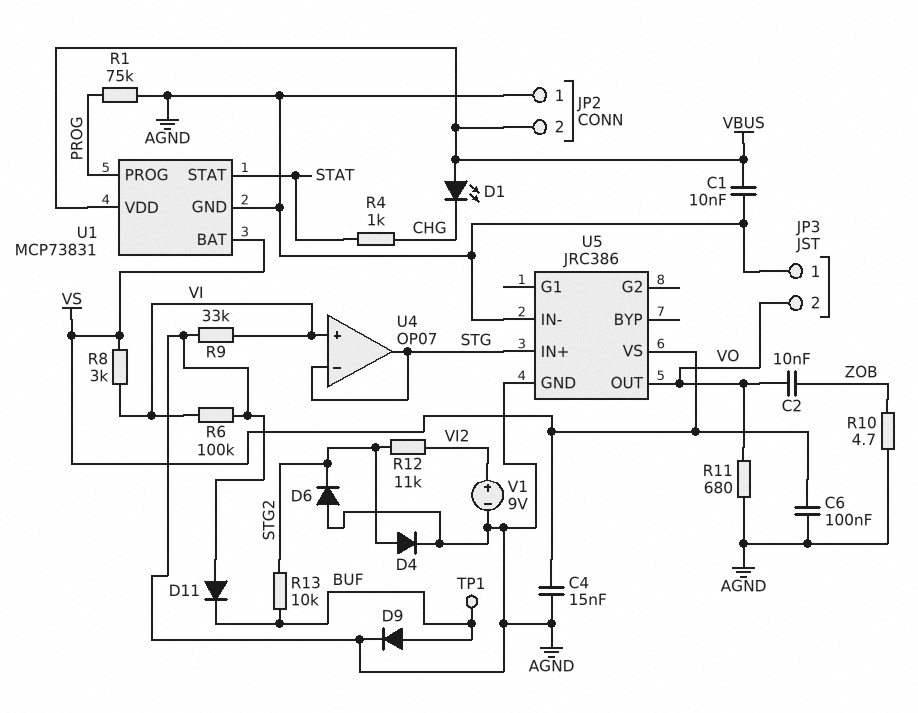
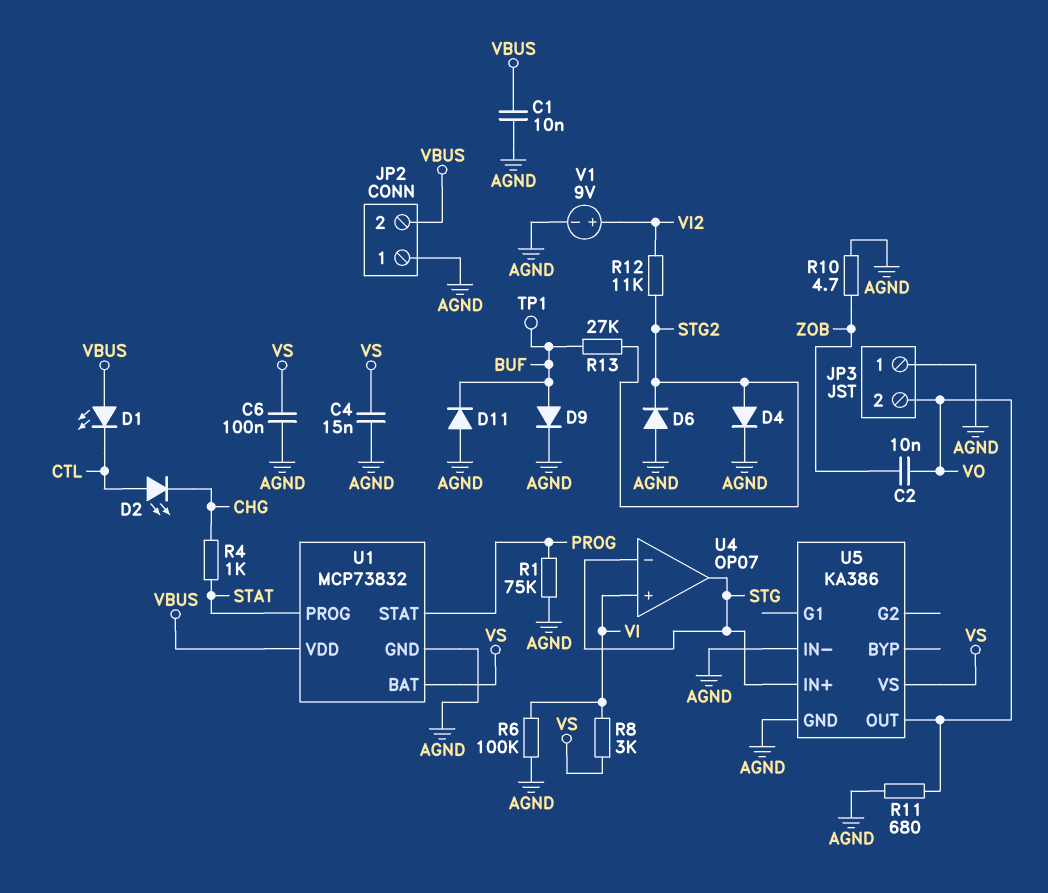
D1: LED (A VBUS, K CHG) -> LED (A VBUS, K CTL)
D2: none -> LED (A CTL, K CHG)
R9: 33k (AGND, VI) -> none
R13: 10k (BUF, STG2) -> 27k (BUF, STG2)
U1: MCP73831 -> MCP73832
U1 pin PROG: PROG -> STAT
U1 pin STAT: STAT -> PROG
U5: JRC386 -> KA386

